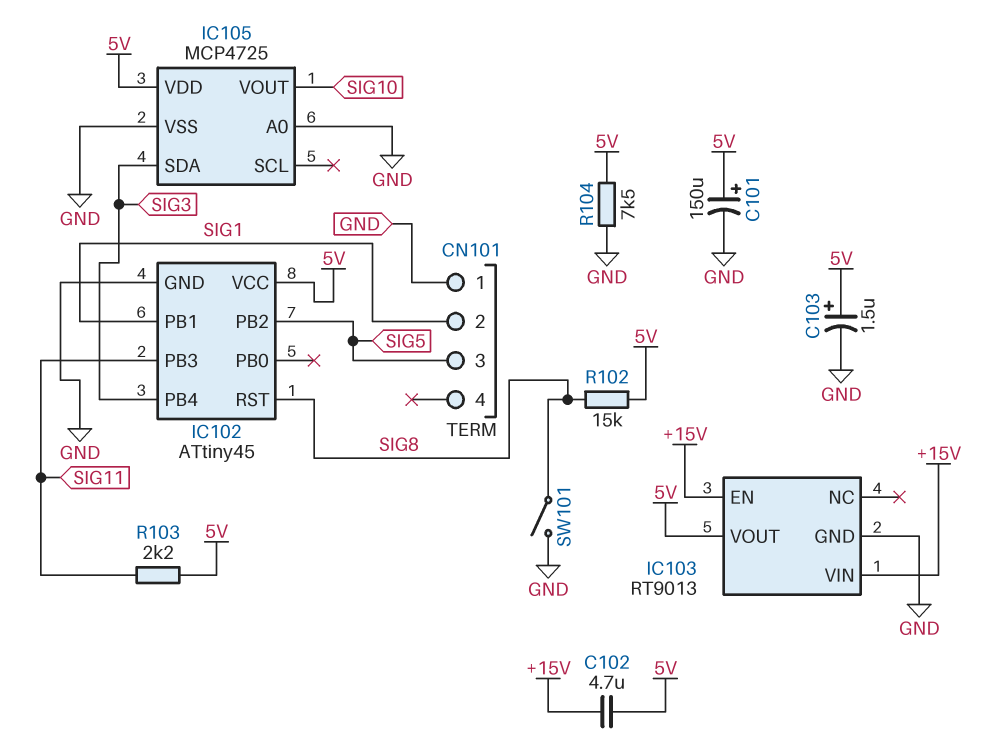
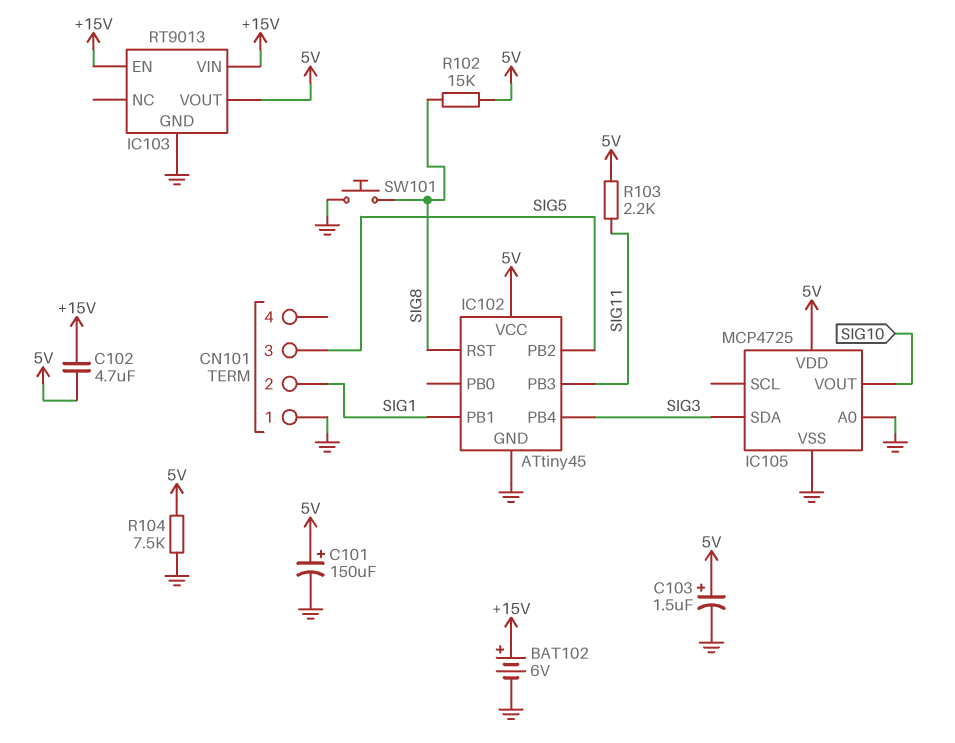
BAT102: none -> 6V (plus +15V, minus GND)
SW101: switch (GND, SIG8) -> button (GND, SIG8)

